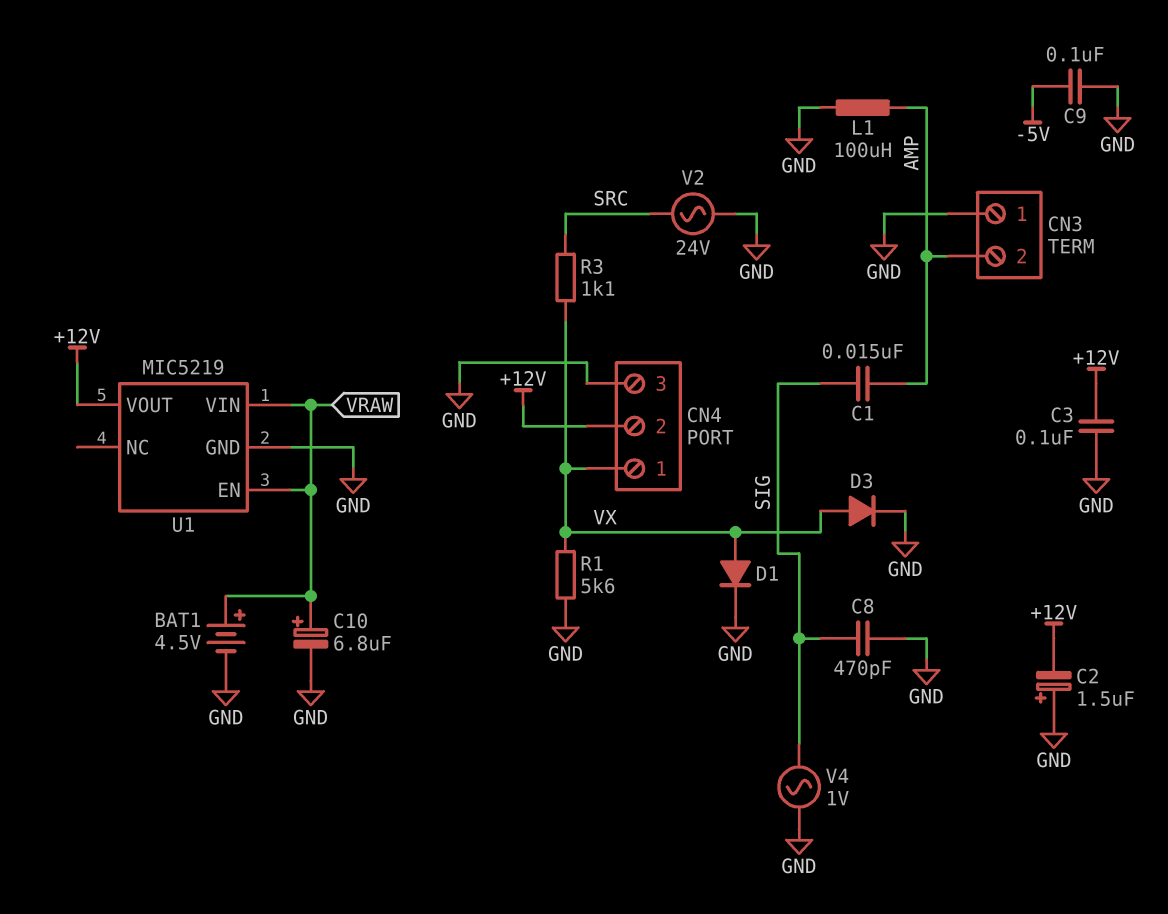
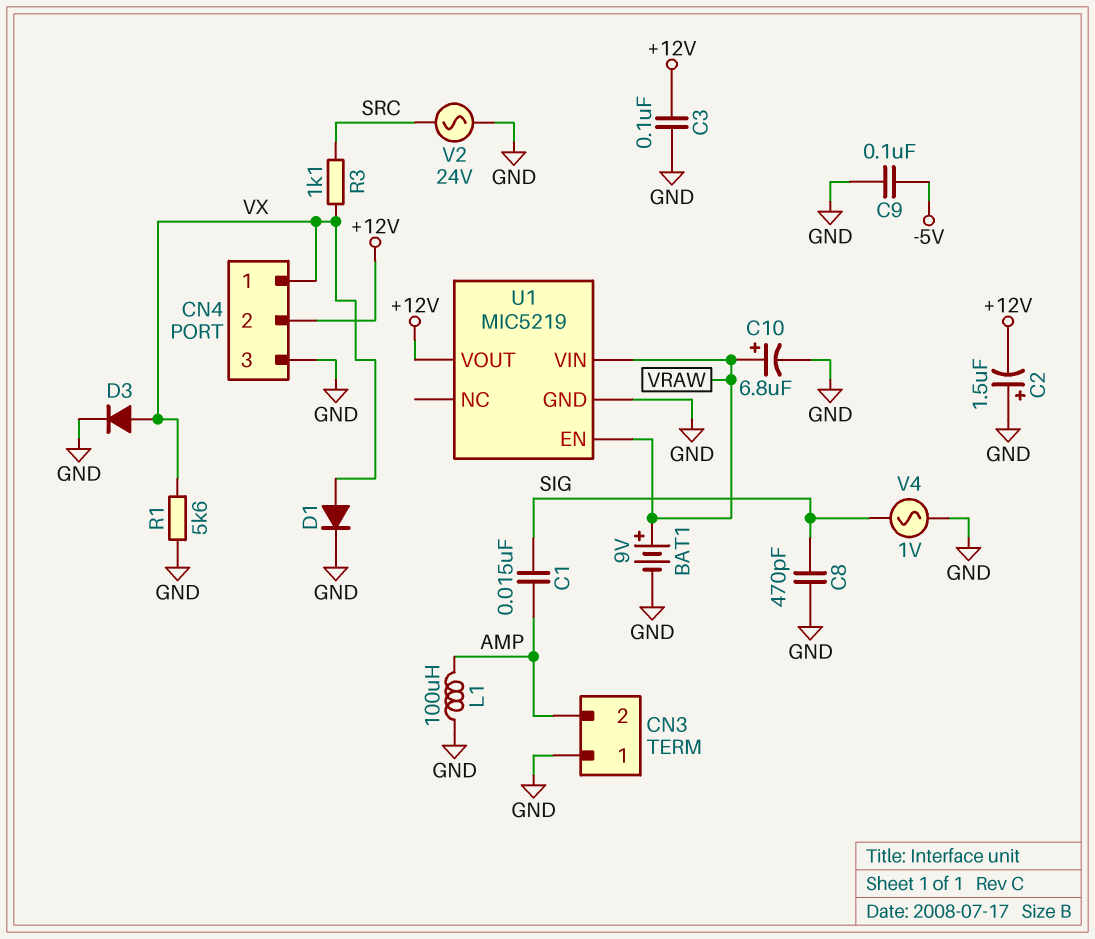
BAT1: 4.5V (plus VRAW, minus GND) -> 9V (plus VRAW, minus GND)

